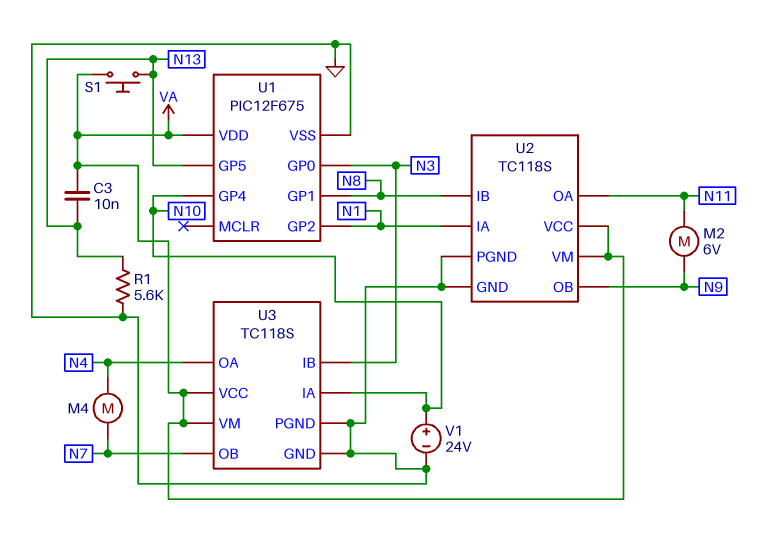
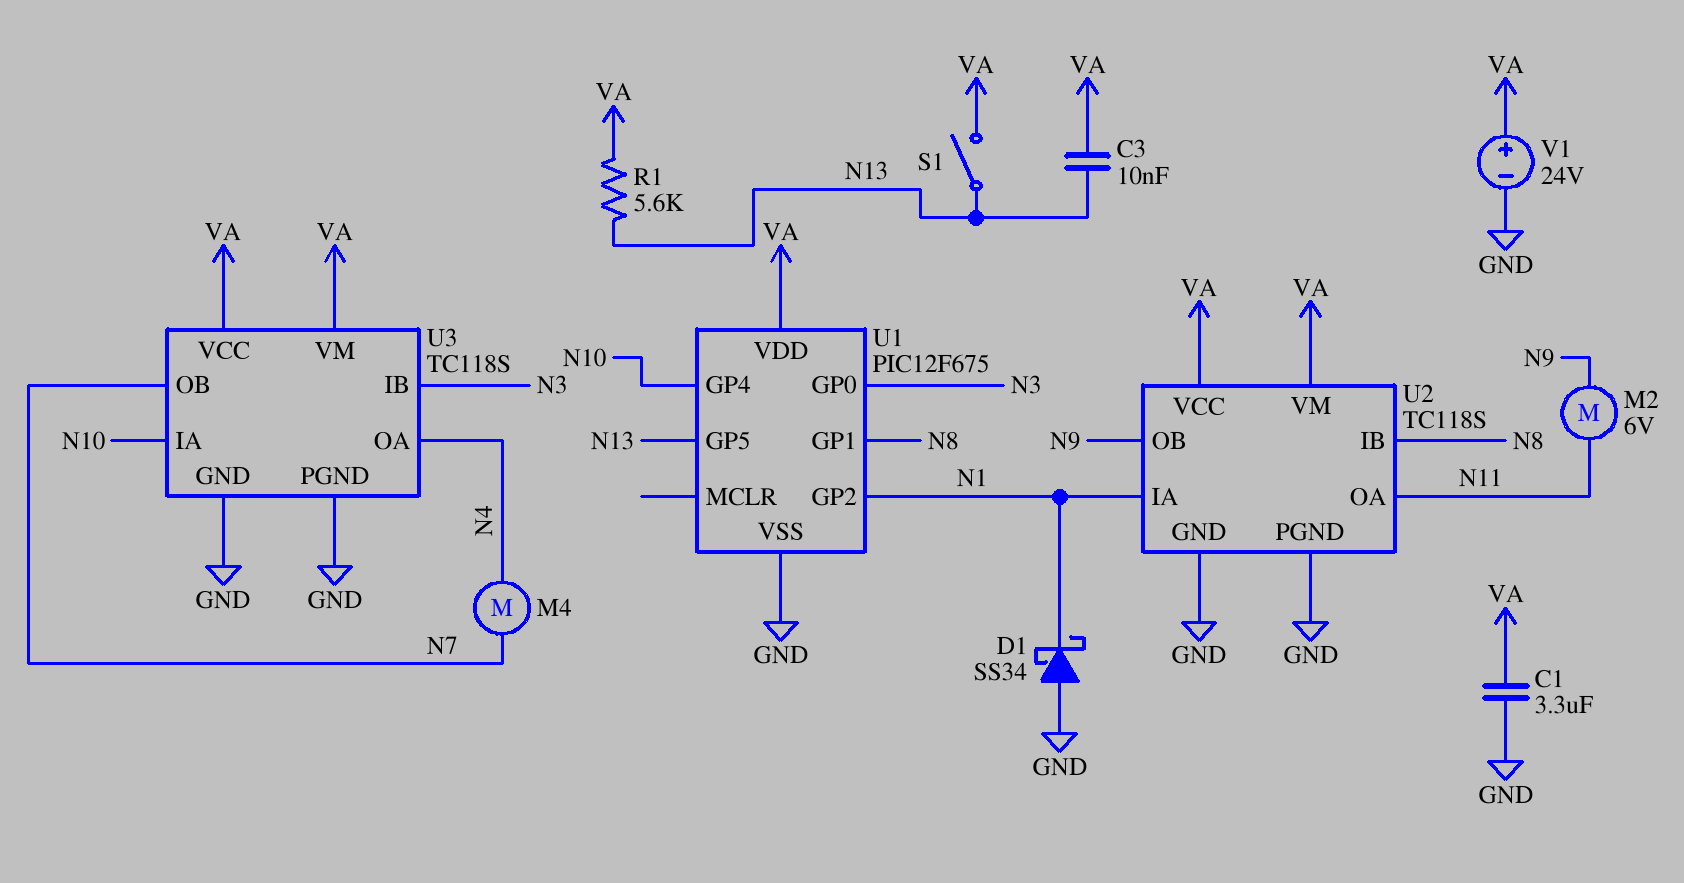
C1: none -> 3.3uF (GND, VA)
D1: none -> schottky SS34 (A GND, K N1)
R1: 5.6k (GND, N13) -> 5.6k (N13, VA)
S1: button (N13, VA) -> switch (N13, VA)
V1: 24V (plus N10, minus GND) -> 24V (plus VA, minus GND)

